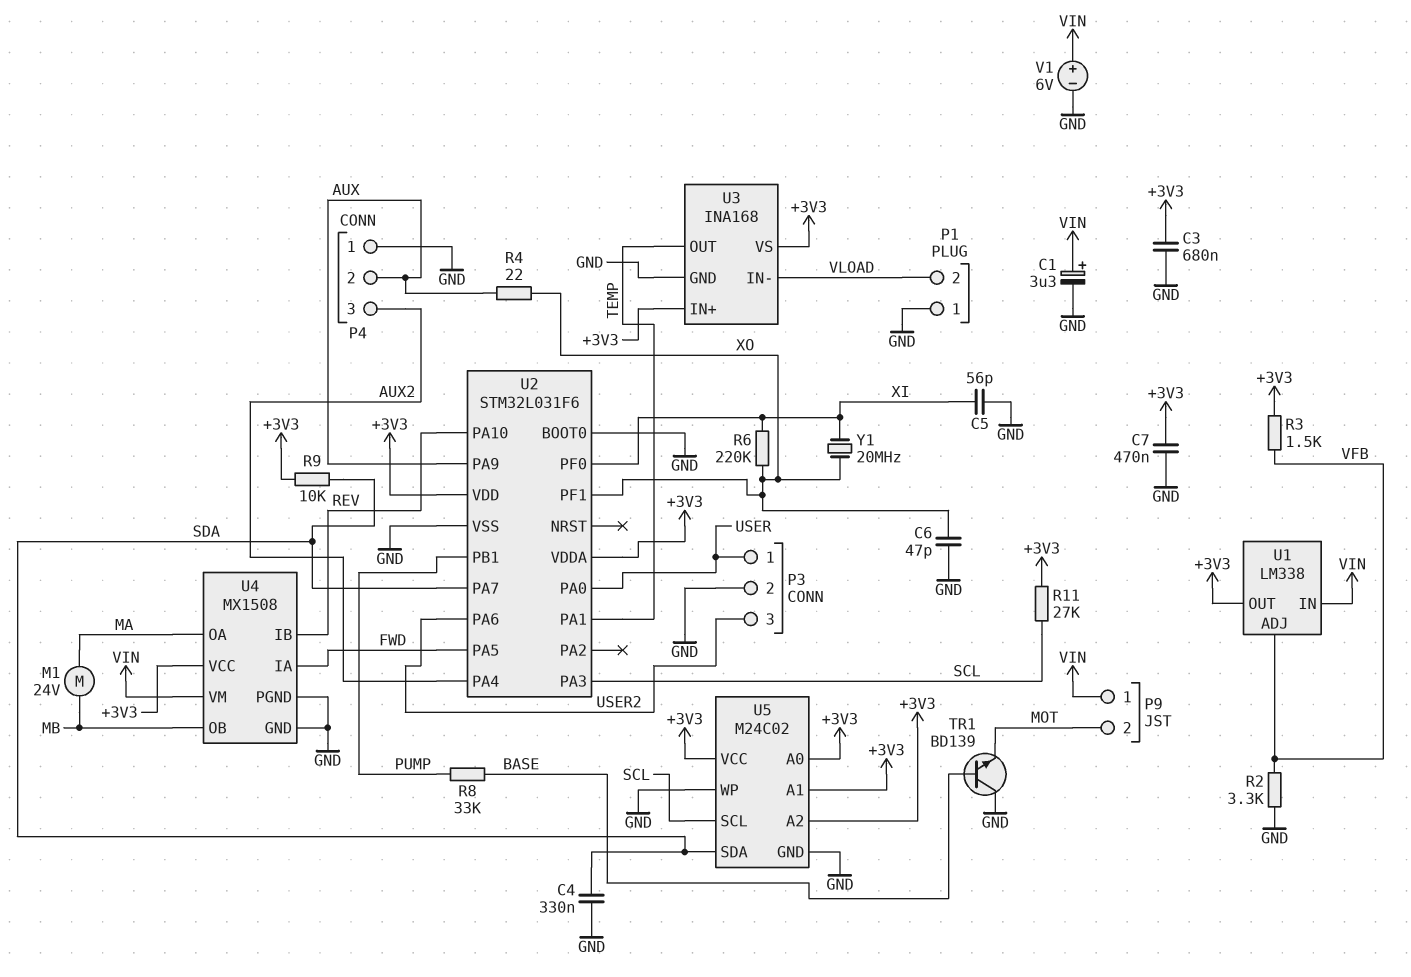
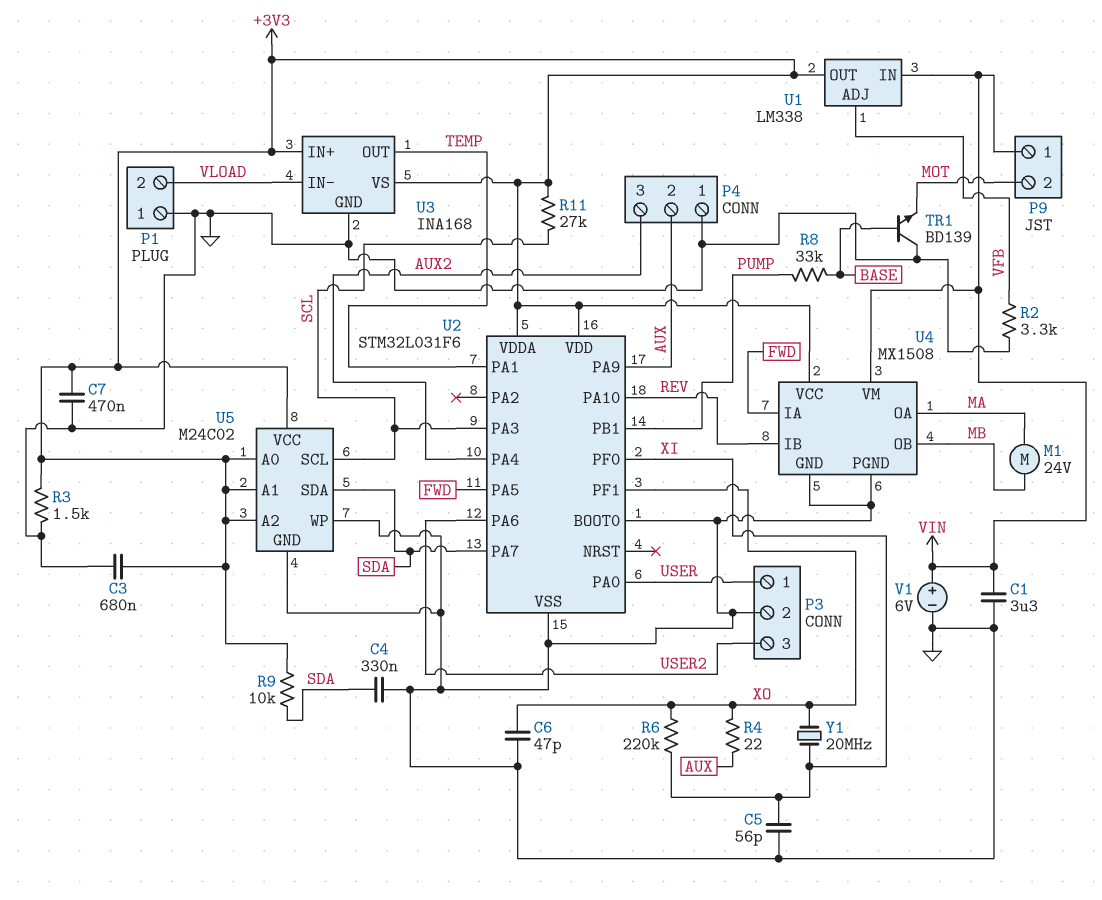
C1: 3.3uF (plus VIN, minus GND) -> 3.3uF (GND, VIN)
R3: 1.5k (+3V3, VFB) -> 1.5k (+3V3, GND)

